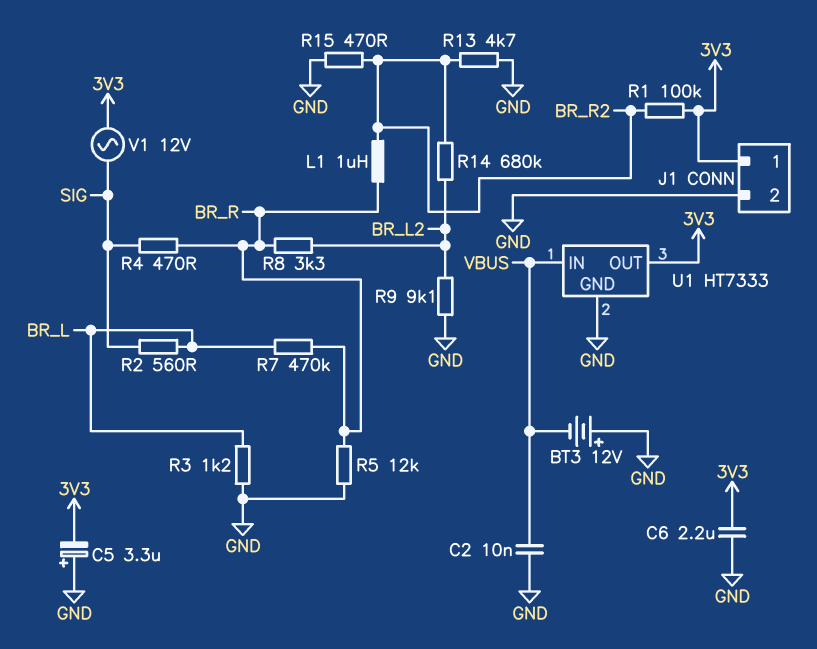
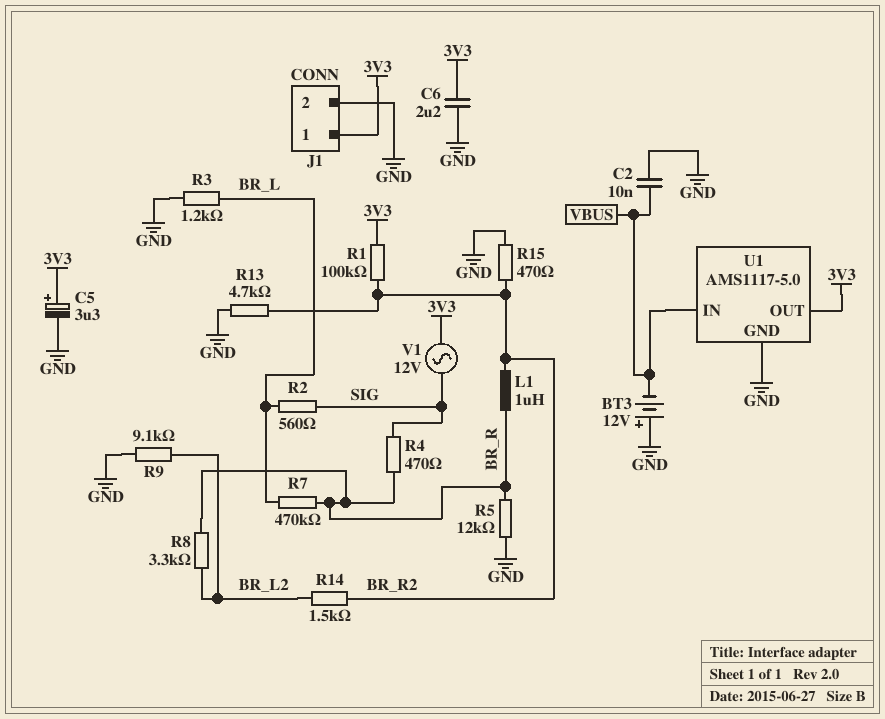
C5: 3.3uF (plus GND, minus 3V3) -> 3.3uF (plus 3V3, minus GND)
R14: 680k (BR_L2, BR_R2) -> 1.5k (BR_L2, BR_R2)
U1: HT7333 -> AMS1117-5.0

